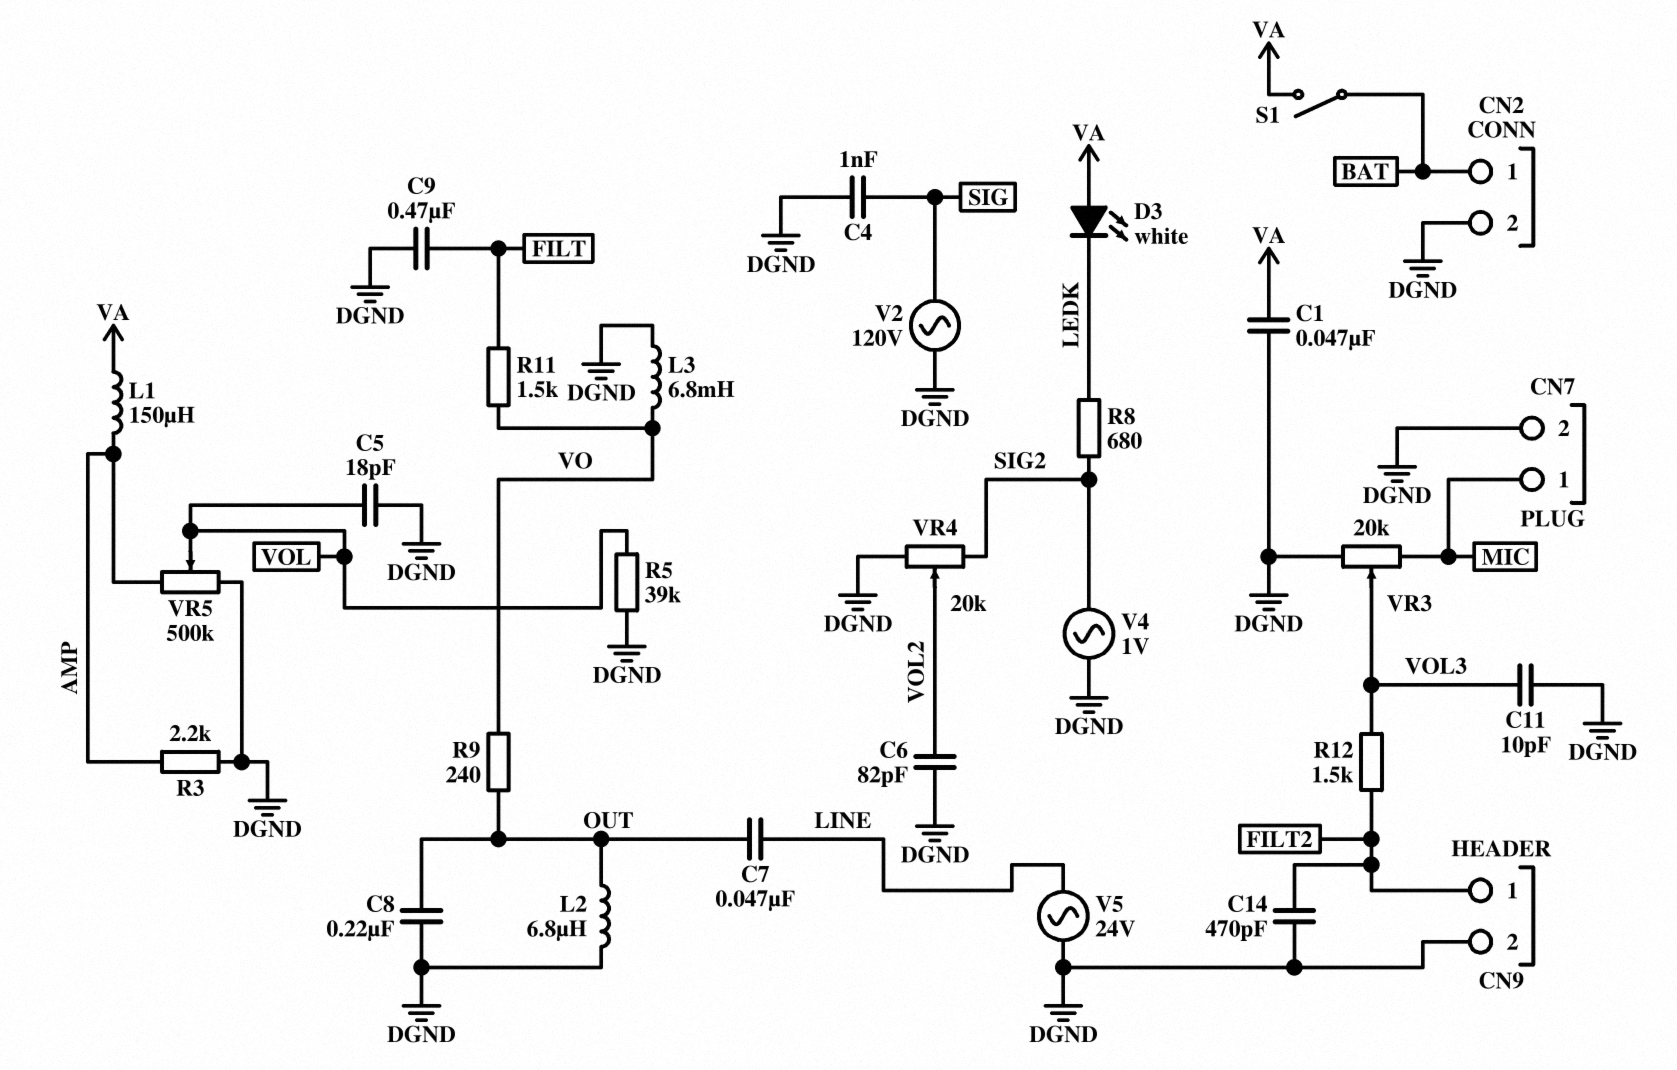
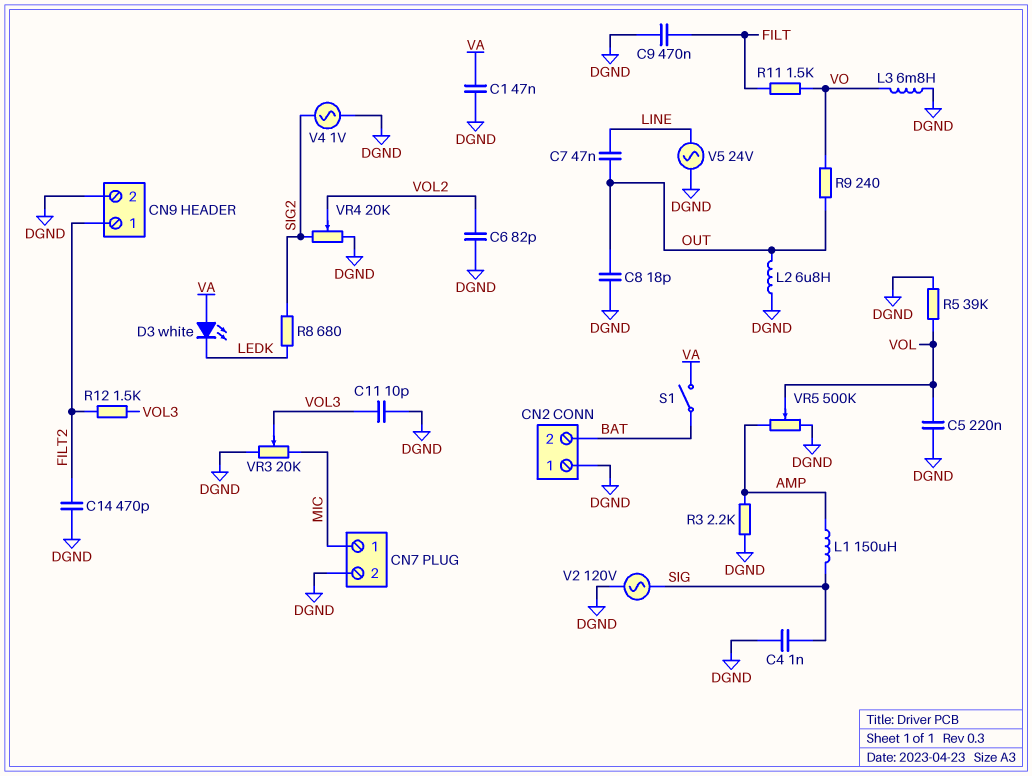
C5: 18pF (DGND, VOL) -> 220nF (DGND, VOL)
C8: 220nF (DGND, OUT) -> 18pF (DGND, OUT)
CN2 pin 1: BAT -> DGND
CN2 pin 2: DGND -> BAT
L1: 150uH (AMP, VA) -> 150uH (AMP, SIG)

